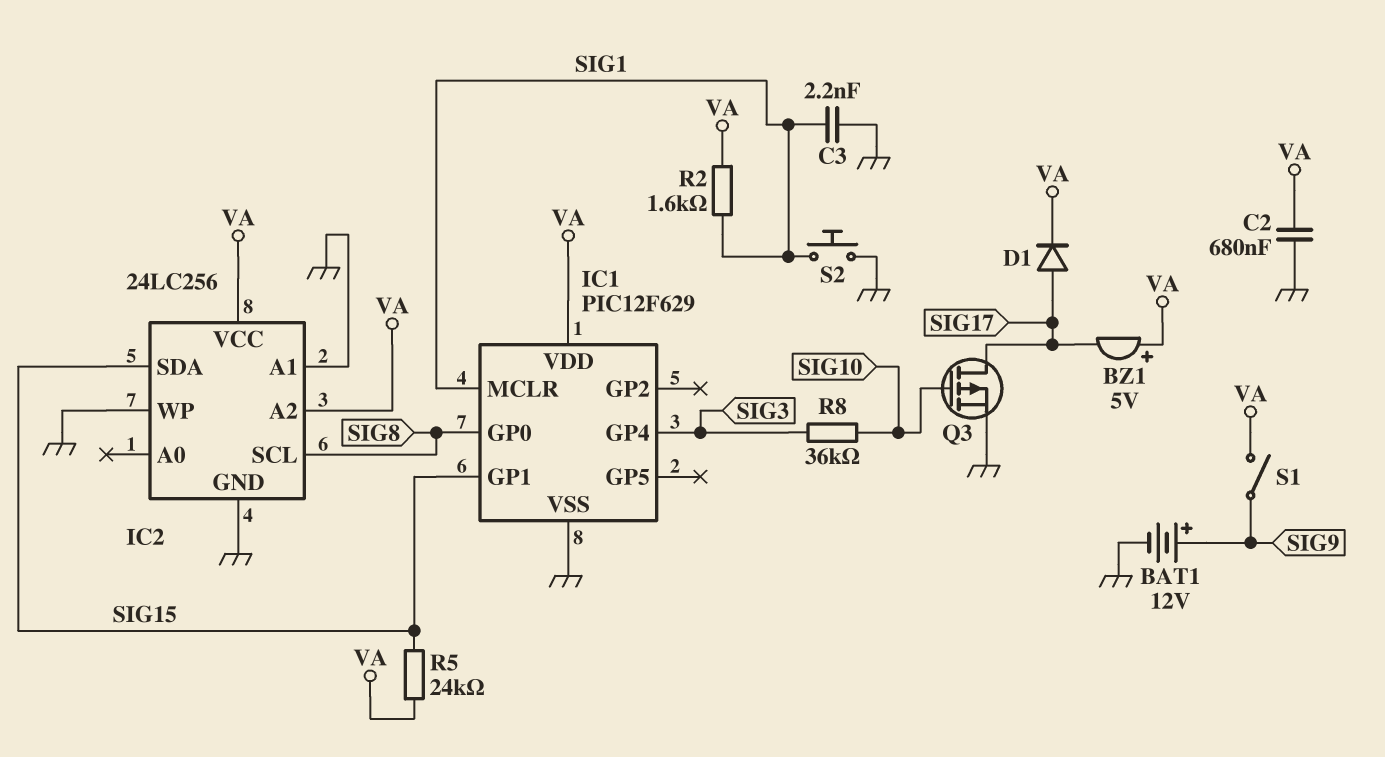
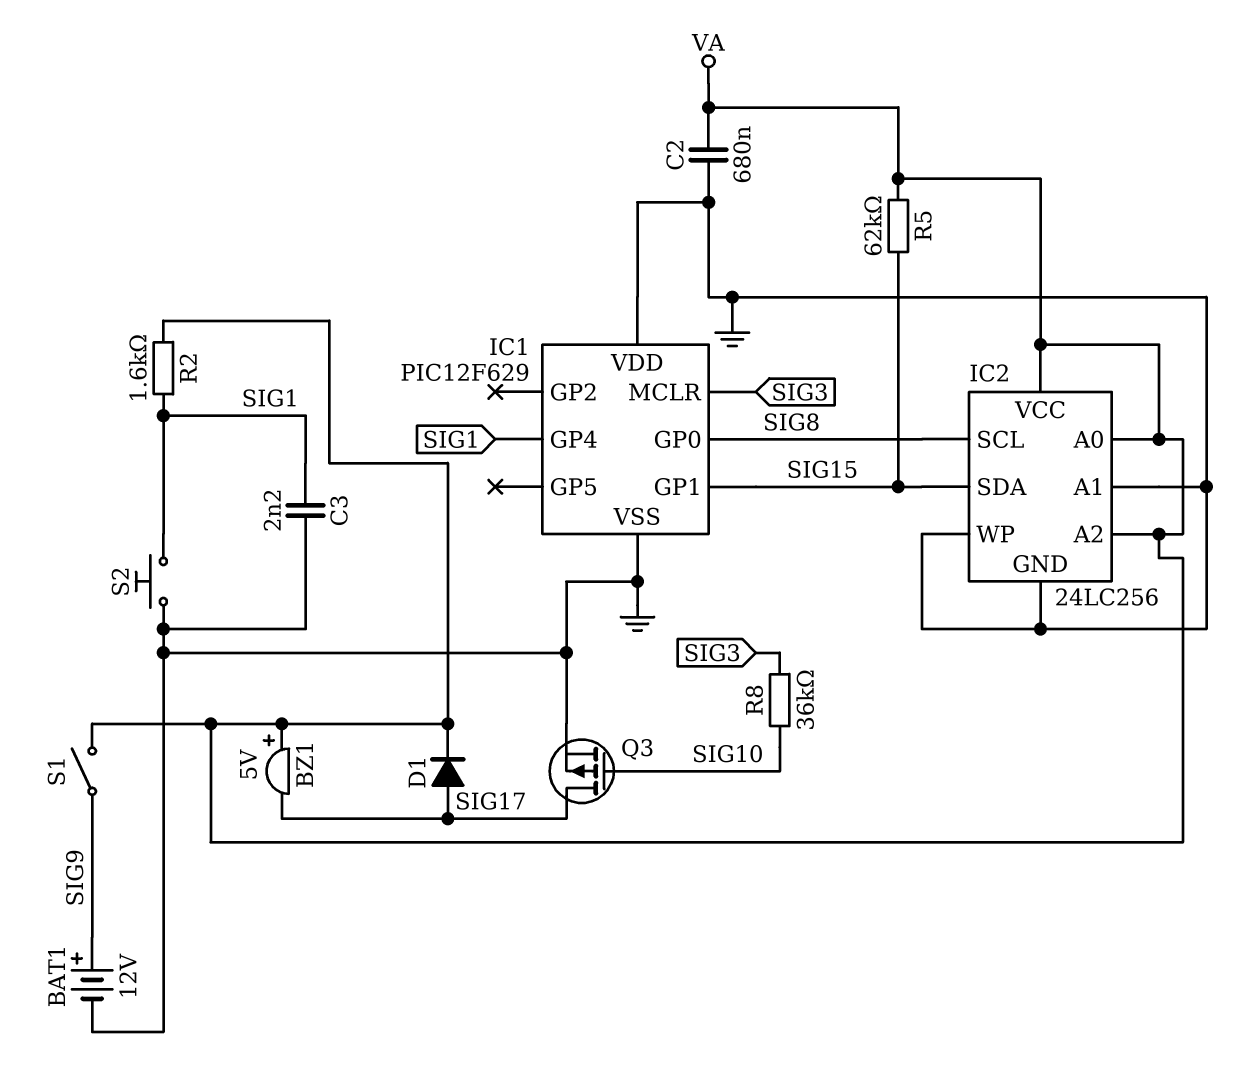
IC1 pin GP4: SIG3 -> SIG1
IC1 pin MCLR: SIG1 -> SIG3
IC1 pin VDD: VA -> GND
IC2 pin A0: none -> VA
R5: 24k (SIG15, VA) -> 62k (SIG15, VA)

